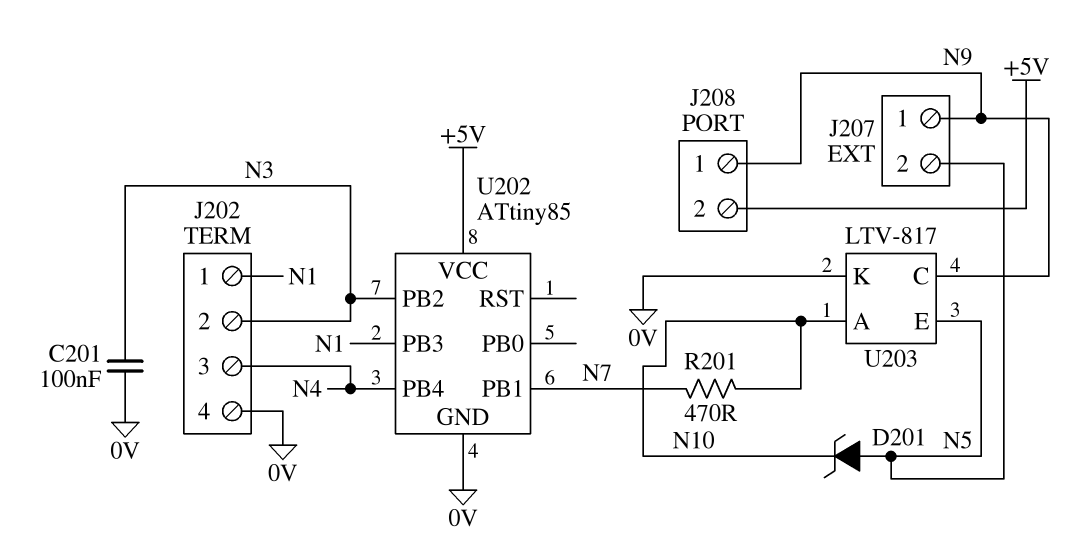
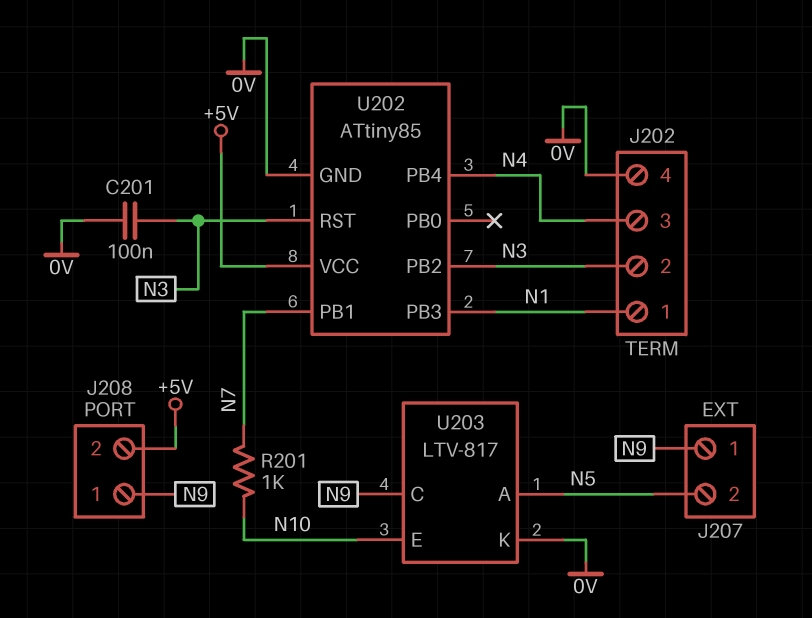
D201: zener (A N5, K N10) -> none
R201: 470 (N7, N10) -> 1k (N7, N10)
U202 pin RST: none -> N3
U203 pin A: N10 -> N5
U203 pin E: N5 -> N10

